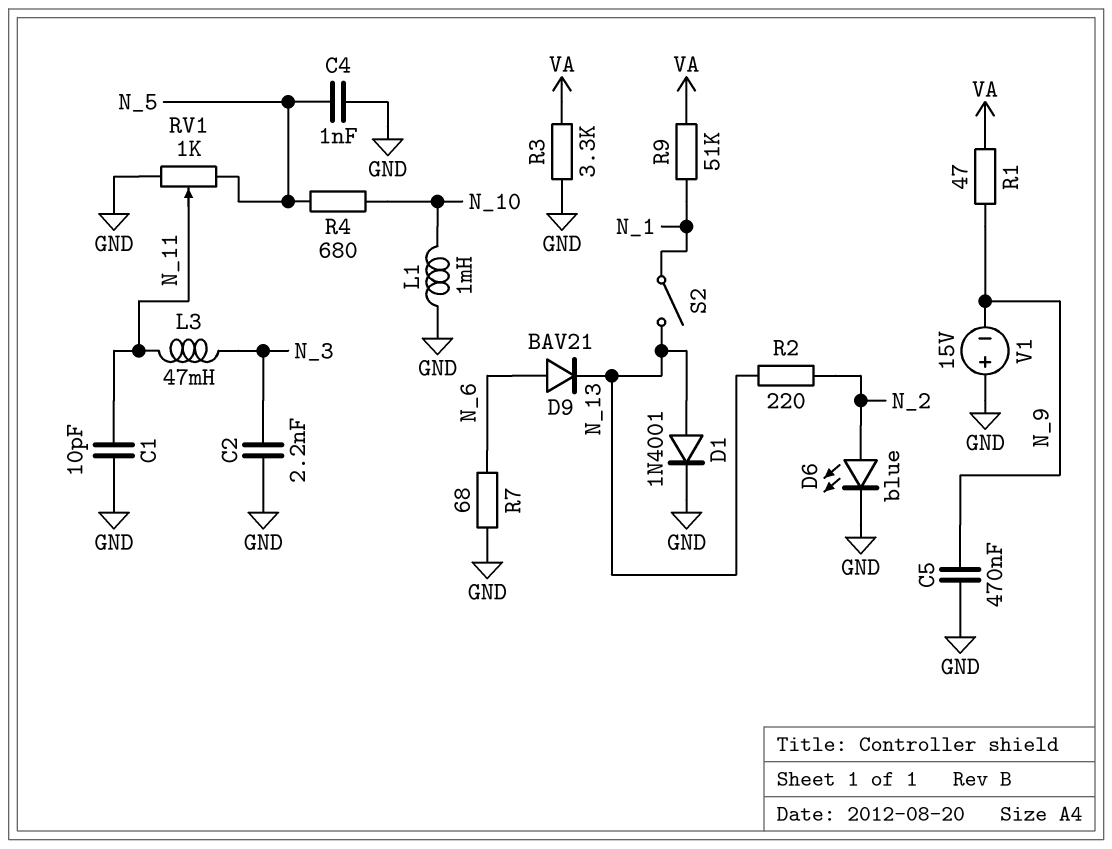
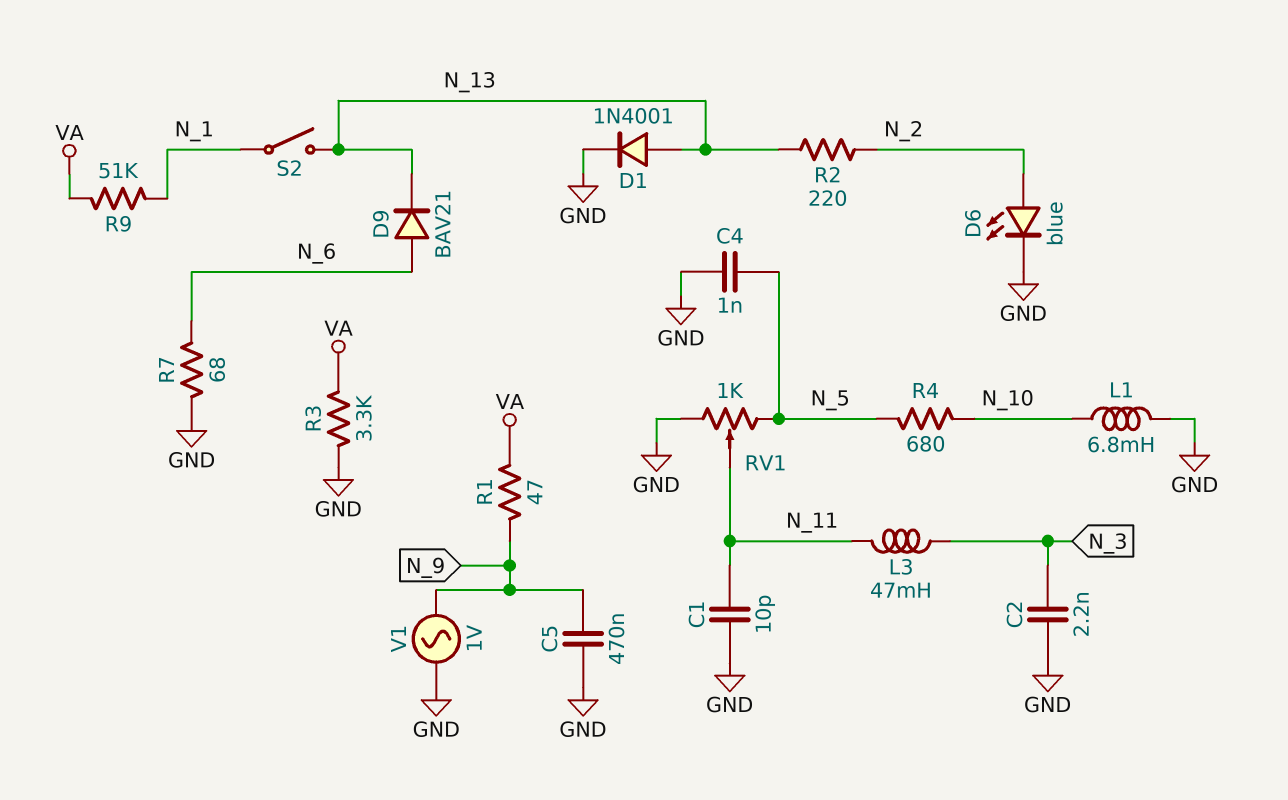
L1: 1mH (GND, N_10) -> 6.8mH (GND, N_10)
V1: 15V (plus GND, minus N_9) -> AC 1V (GND, N_9)

